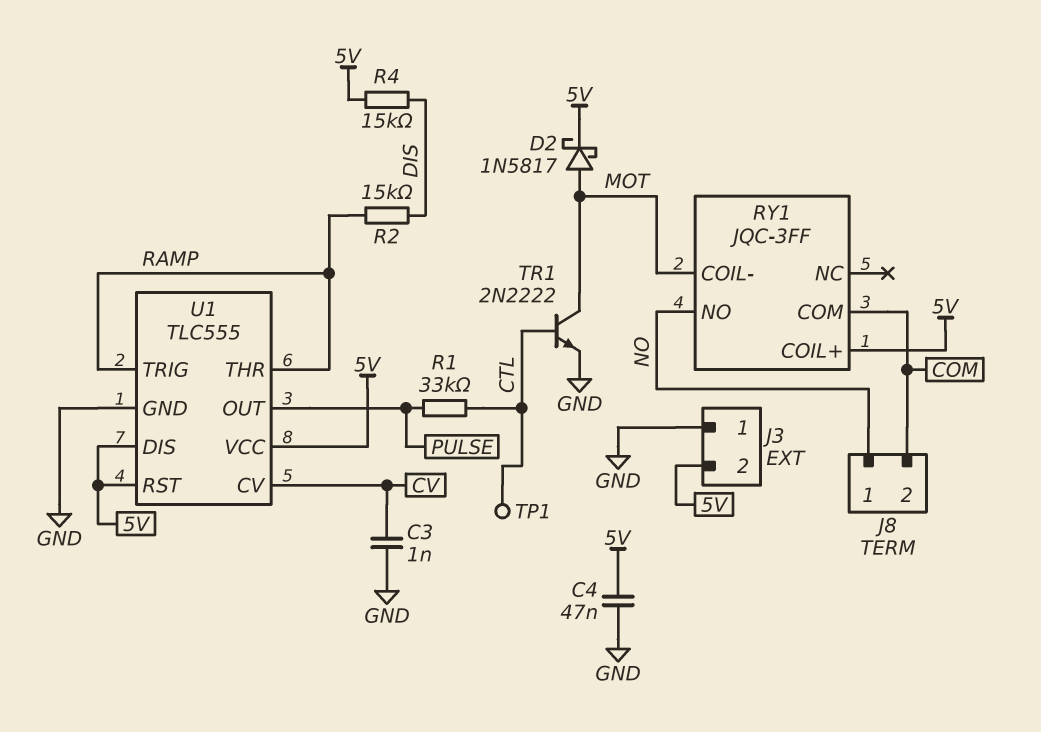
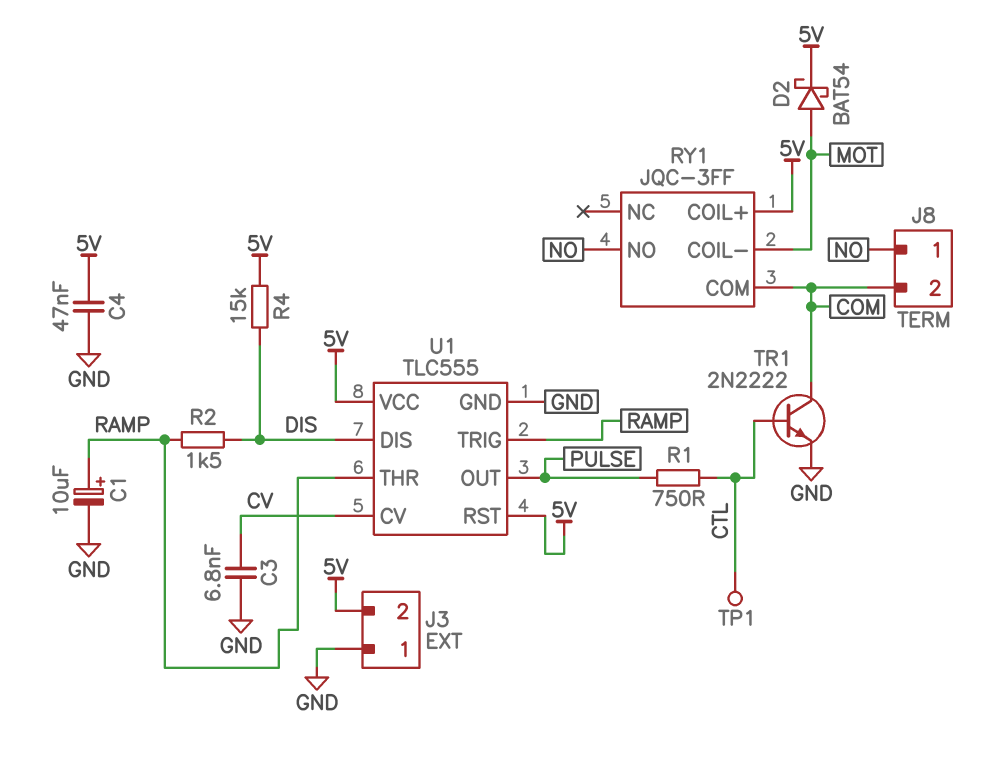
C1: none -> 10uF (plus RAMP, minus GND)
C3: 1nF (CV, GND) -> 6.8nF (CV, GND)
D2: schottky 1N5817 (A MOT, K 5V) -> schottky BAT54 (A MOT, K 5V)
R1: 33k (CTL, PULSE) -> 750 (CTL, PULSE)
R2: 15k (DIS, RAMP) -> 1.5k (DIS, RAMP)
TR1: NPN 2N2222 (B CTL, C MOT, E GND) -> NPN 2N2222 (B CTL, C COM, E GND)
U1 pin DIS: 5V -> DIS

